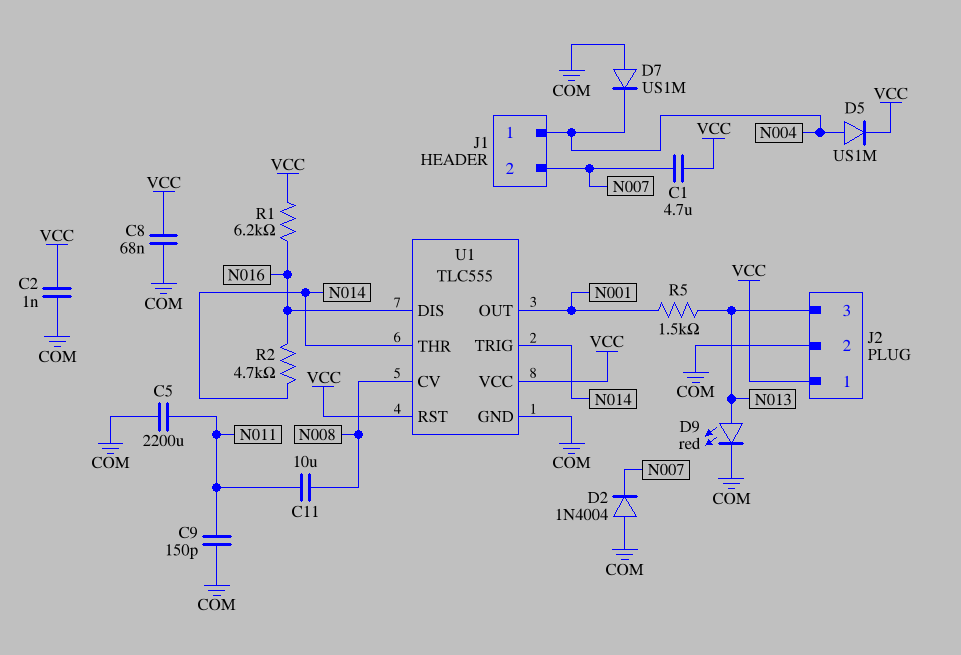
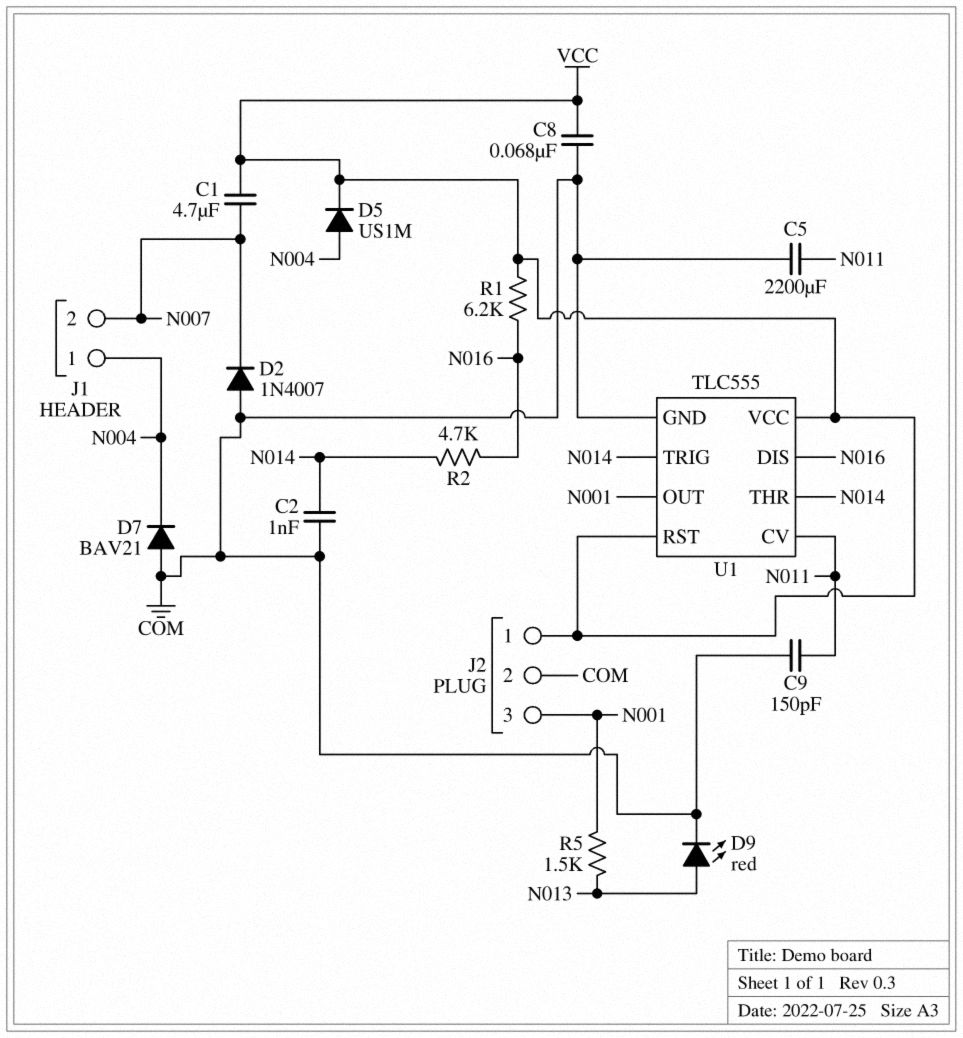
C2: 1nF (COM, VCC) -> 1nF (COM, N014)
C11: 10uF (N008, N011) -> none
D2: diode 1N4004 (A COM, K N007) -> diode 1N4007 (A COM, K N007)
D7: diode US1M (A COM, K N004) -> diode BAV21 (A COM, K N004)
J2 pin 3: N013 -> N001
U1 pin CV: N008 -> N011

